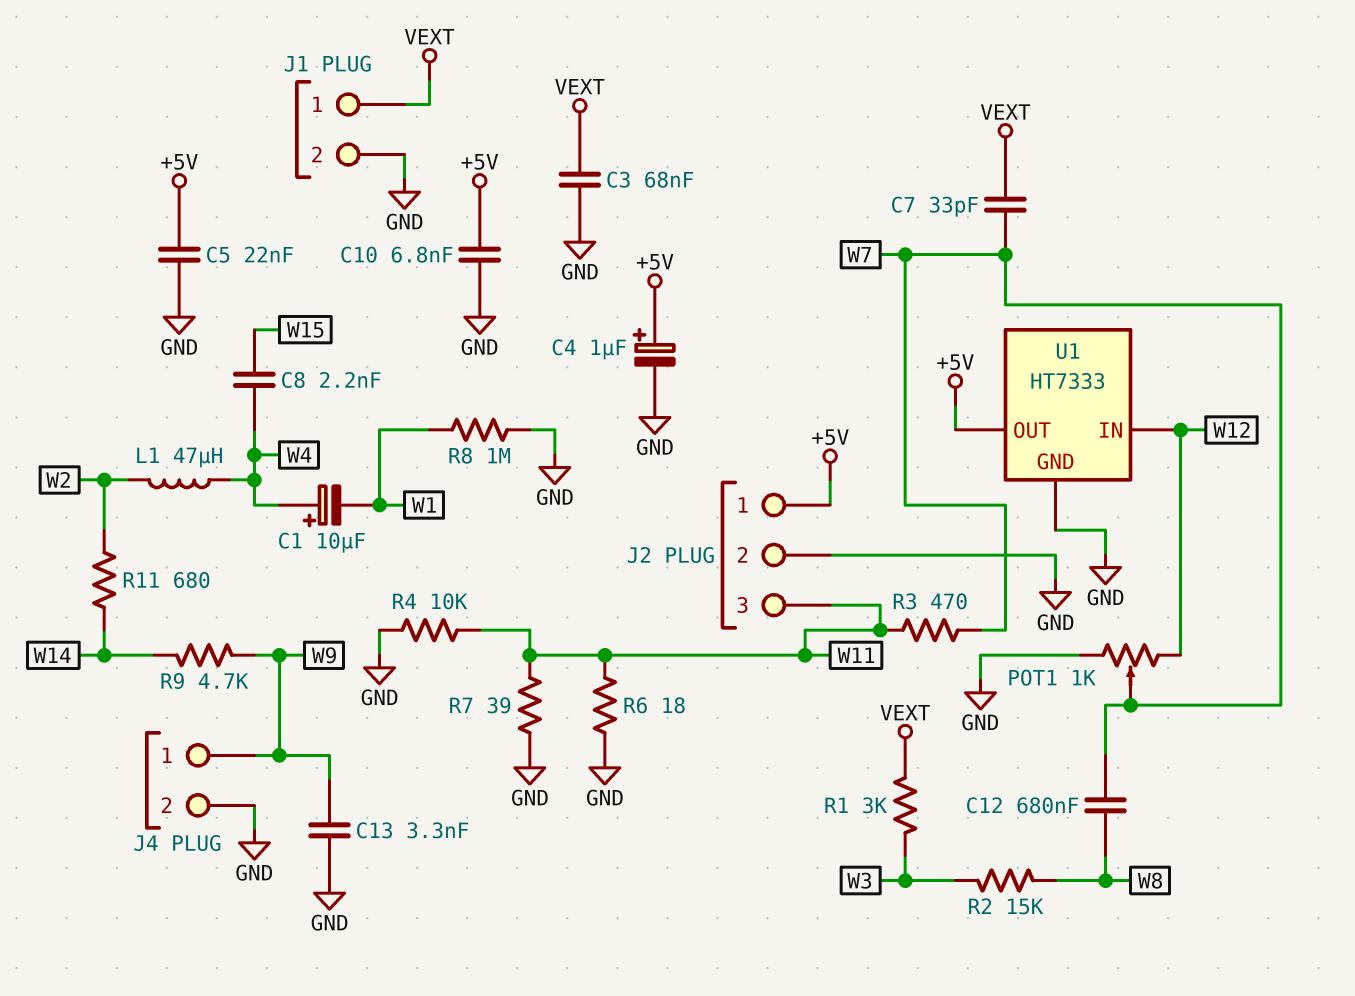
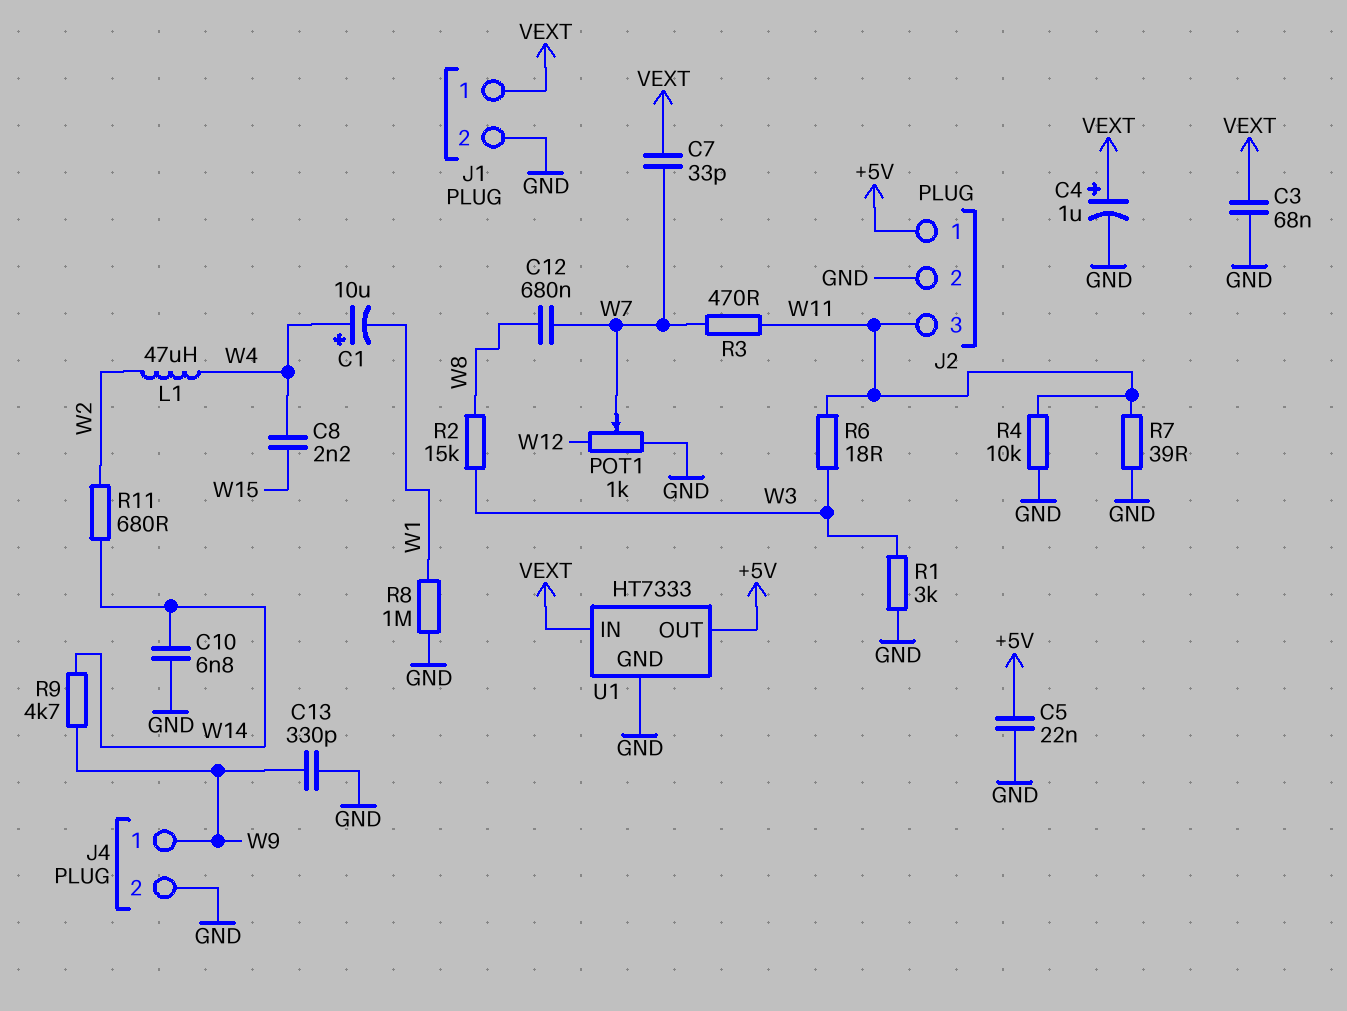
C4: 1uF (plus +5V, minus GND) -> 1uF (plus VEXT, minus GND)
C10: 6.8nF (+5V, GND) -> 6.8nF (GND, W14)
C13: 3.3nF (GND, W9) -> 330pF (GND, W9)
R1: 3k (VEXT, W3) -> 3k (GND, W3)
R6: 18 (GND, W11) -> 18 (W3, W11)
U1 pin IN: W12 -> VEXT

